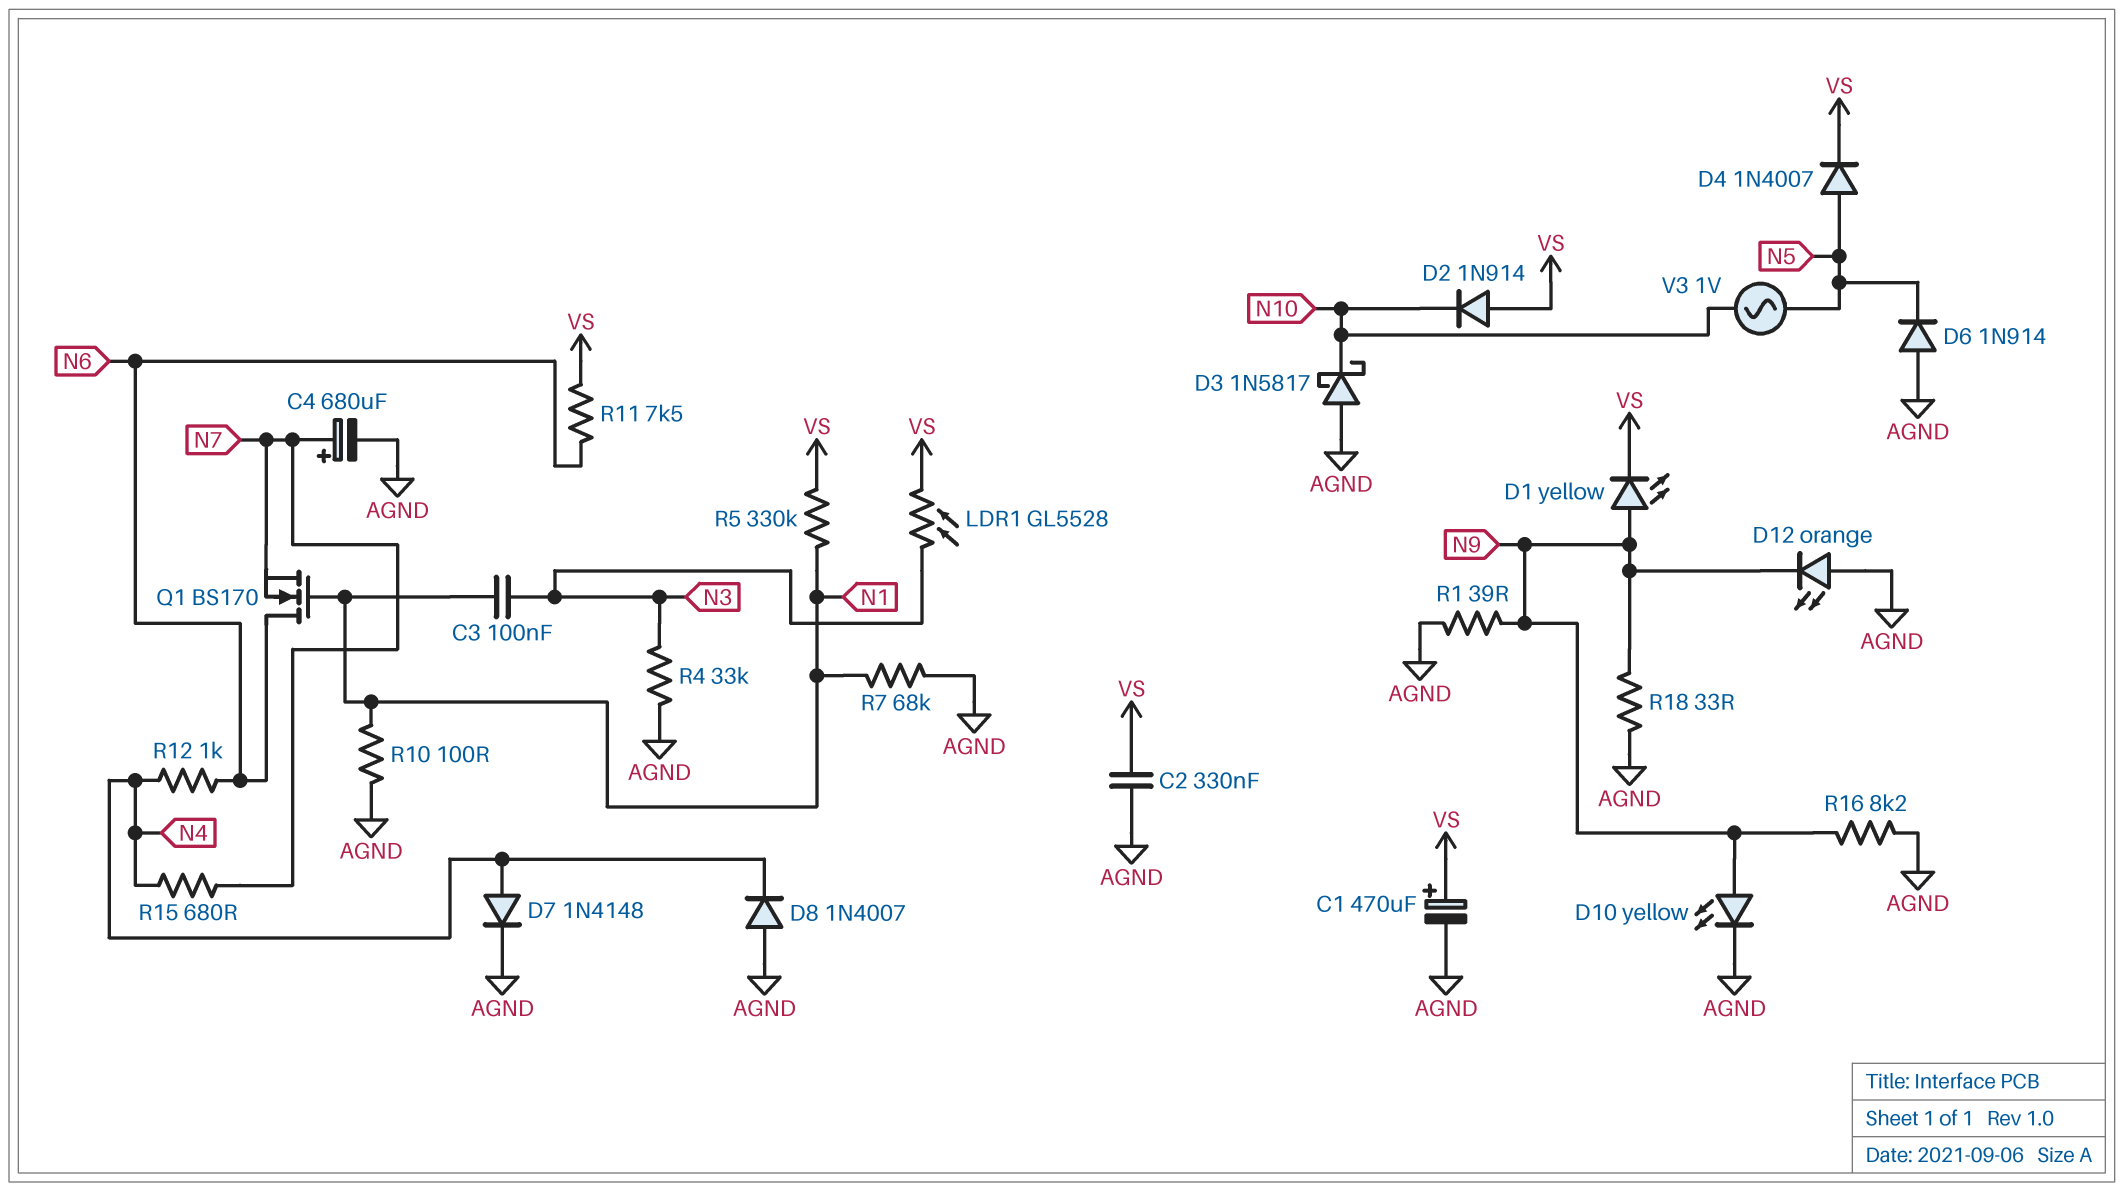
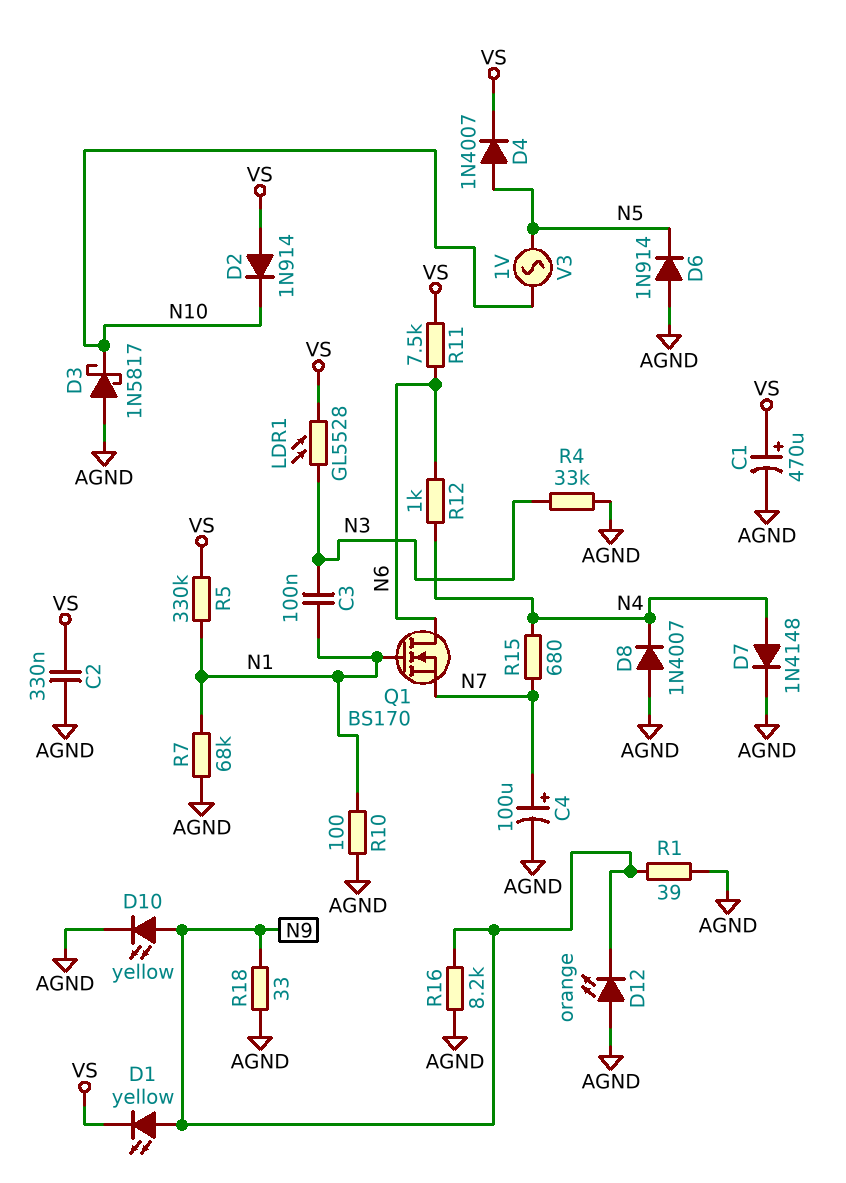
C4: 680uF (plus N7, minus AGND) -> 100uF (plus N7, minus AGND)

